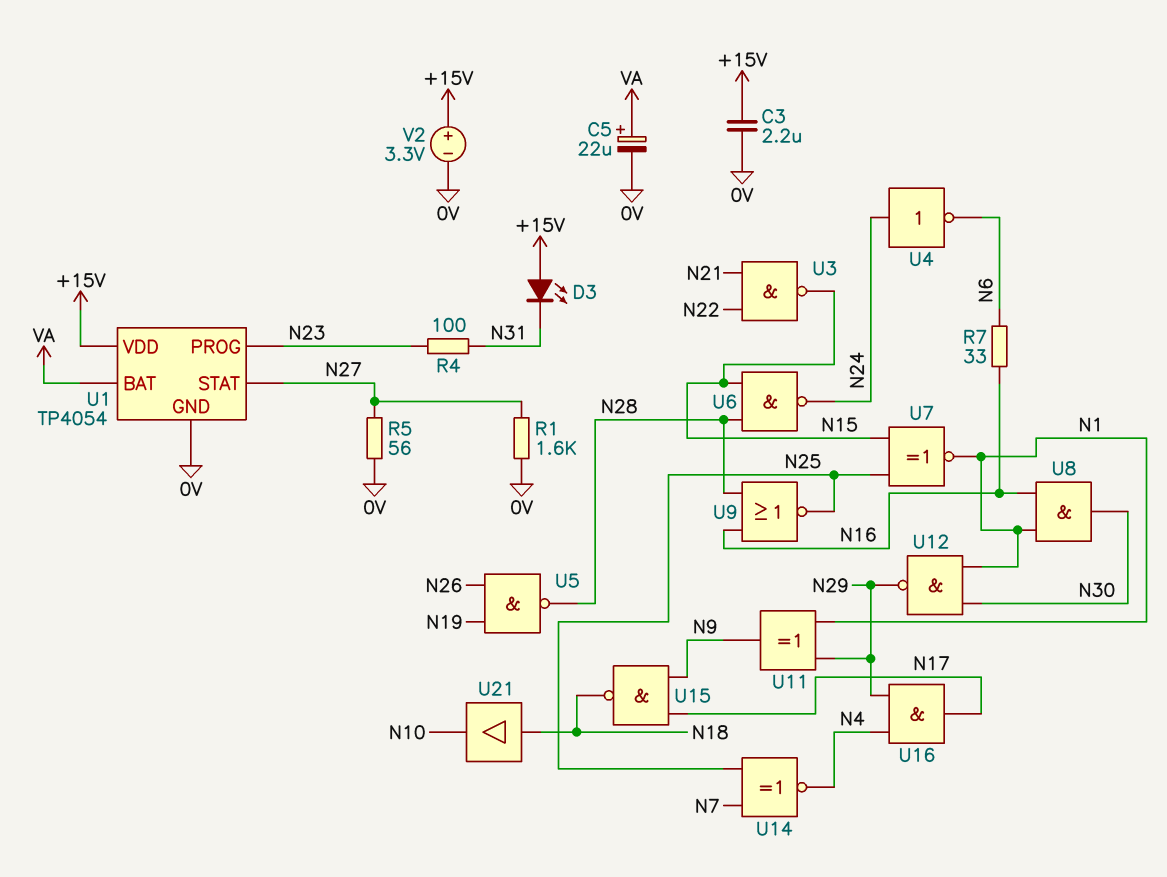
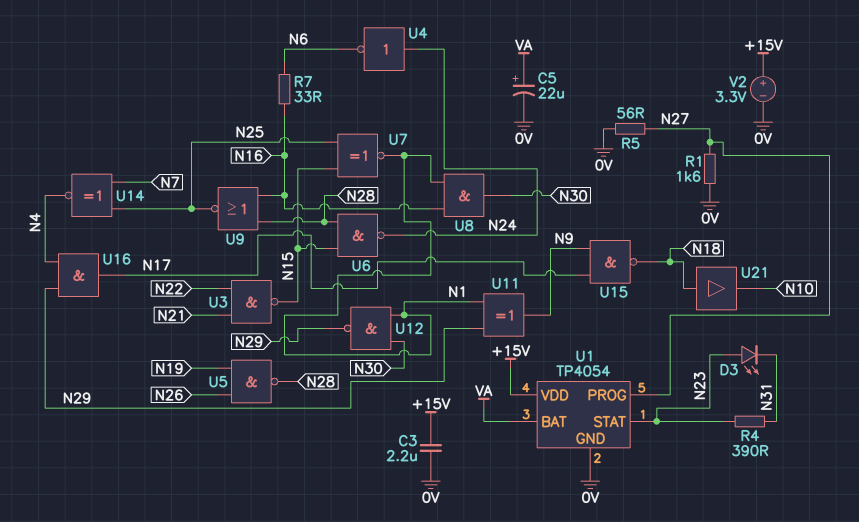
D3: LED (A +15V, K N31) -> LED (A N23, K N31)
R4: 100 (N23, N31) -> 390 (N23, N31)
U1 pin PROG: N23 -> N27
U1 pin STAT: N27 -> N23

